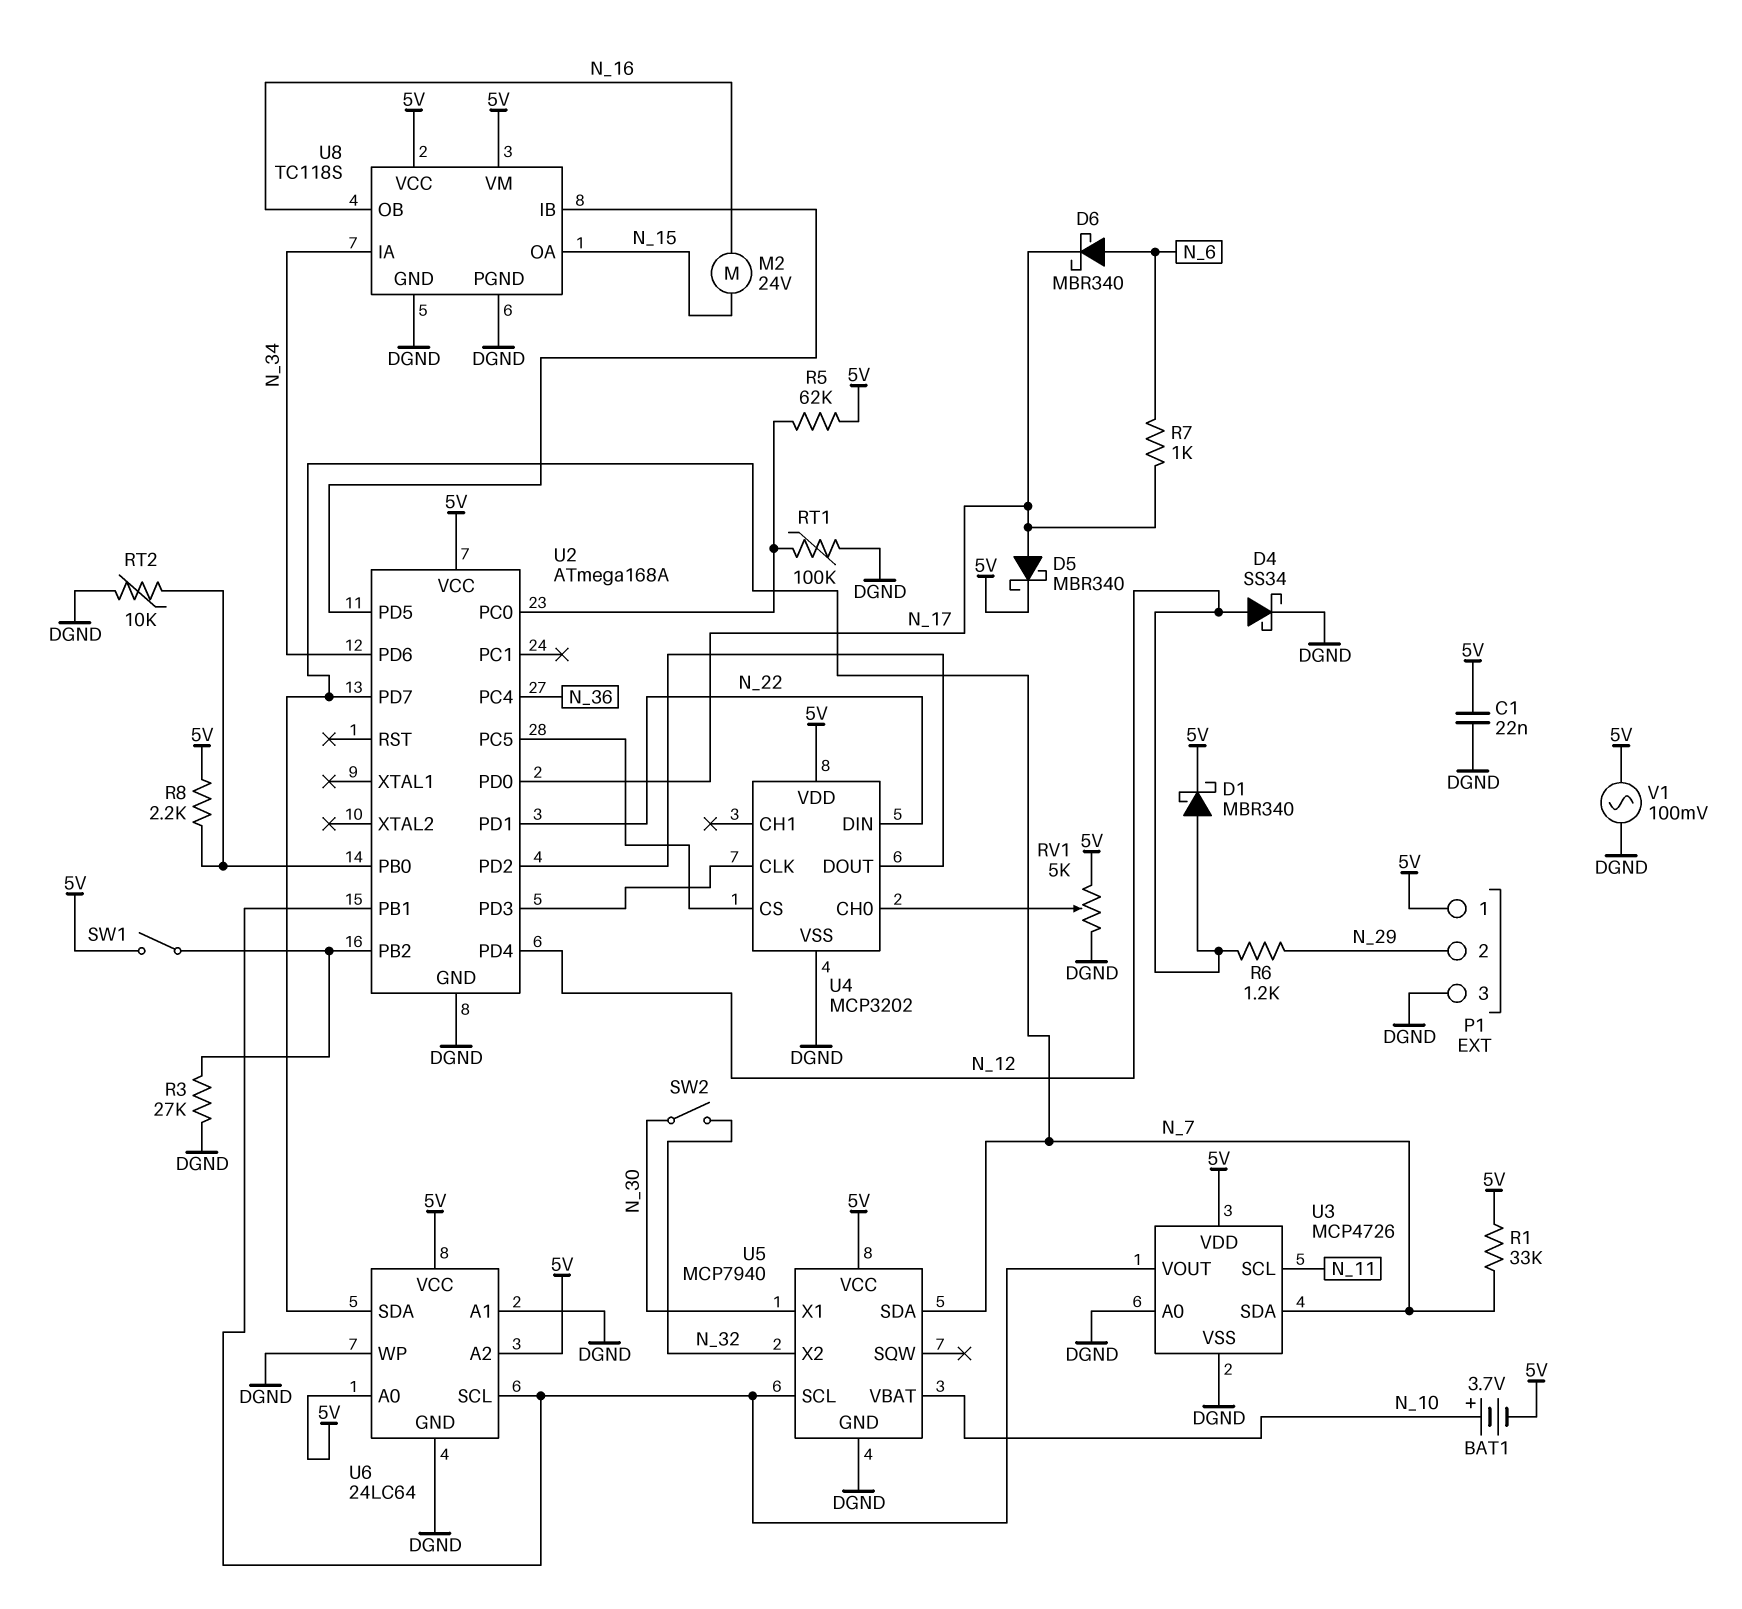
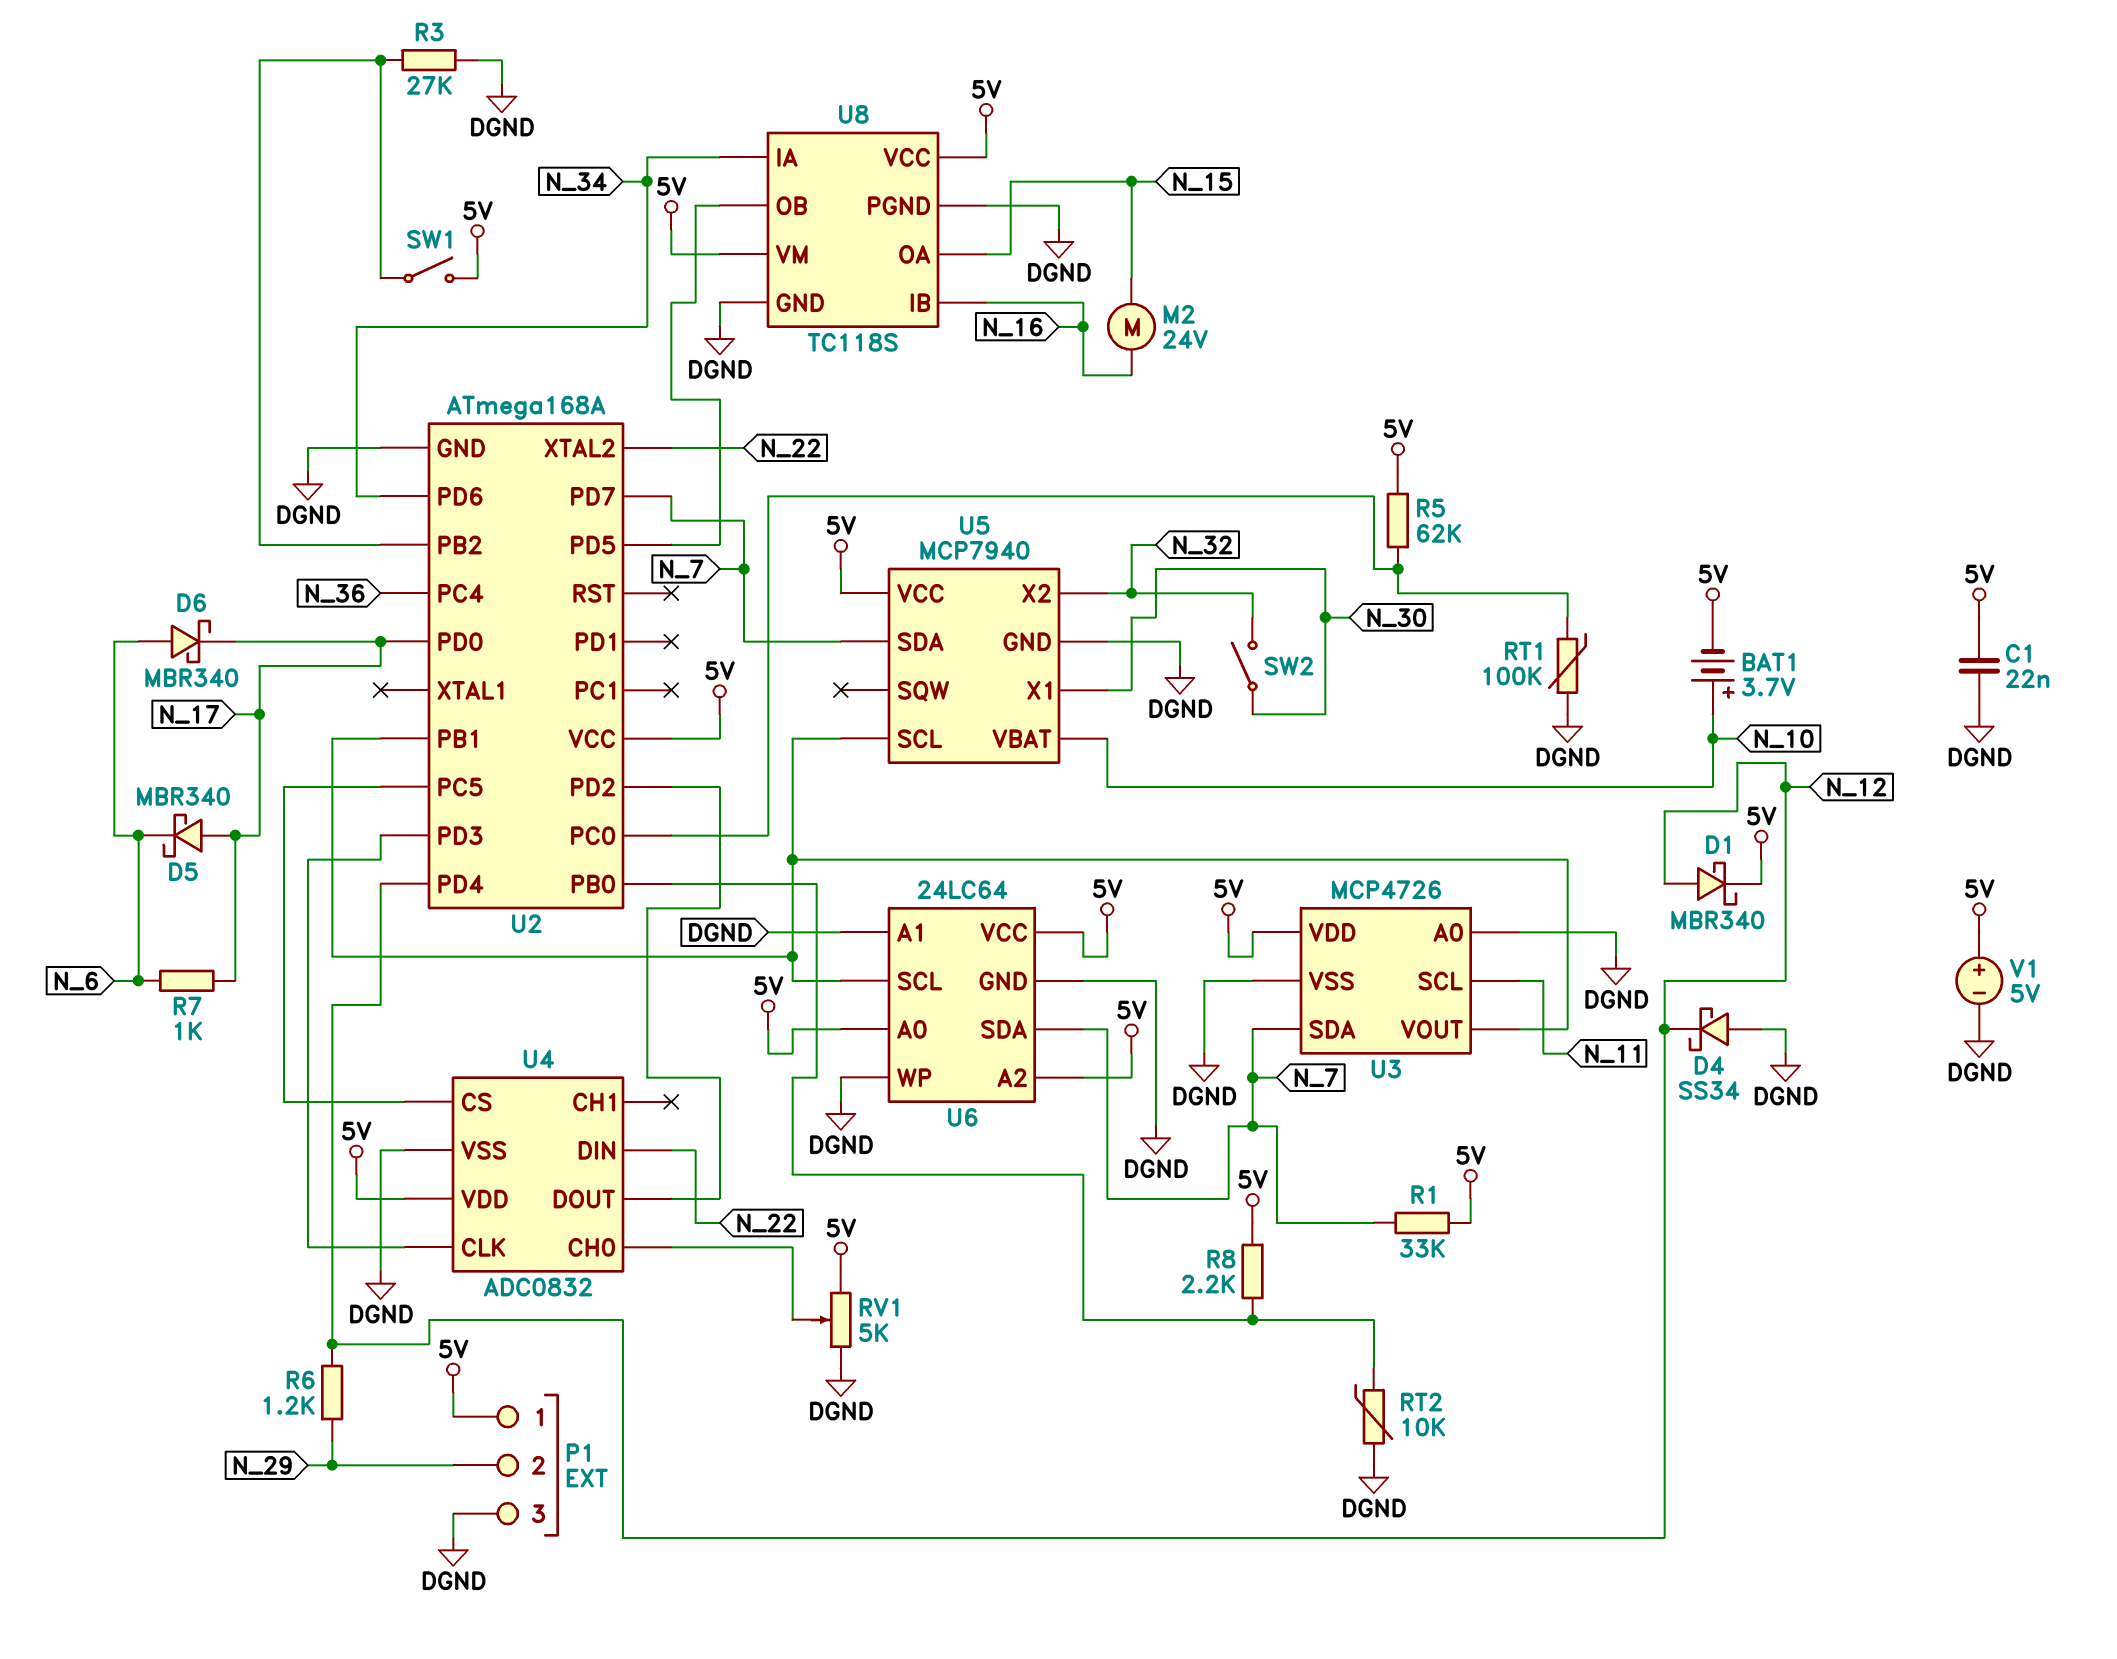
D4: schottky SS34 (A N_12, K DGND) -> schottky SS34 (A DGND, K N_12)
D5: schottky MBR340 (A N_17, K 5V) -> schottky MBR340 (A N_17, K N_6)
U2 pin PD1: N_22 -> none
U2 pin XTAL2: none -> N_22
U4: MCP3202 -> ADC0832
U8 pin IB: U2/PD5 -> N_16
U8 pin OB: N_16 -> U2/PD5
V1: AC 100mV (5V, DGND) -> 5V (plus 5V, minus DGND)

